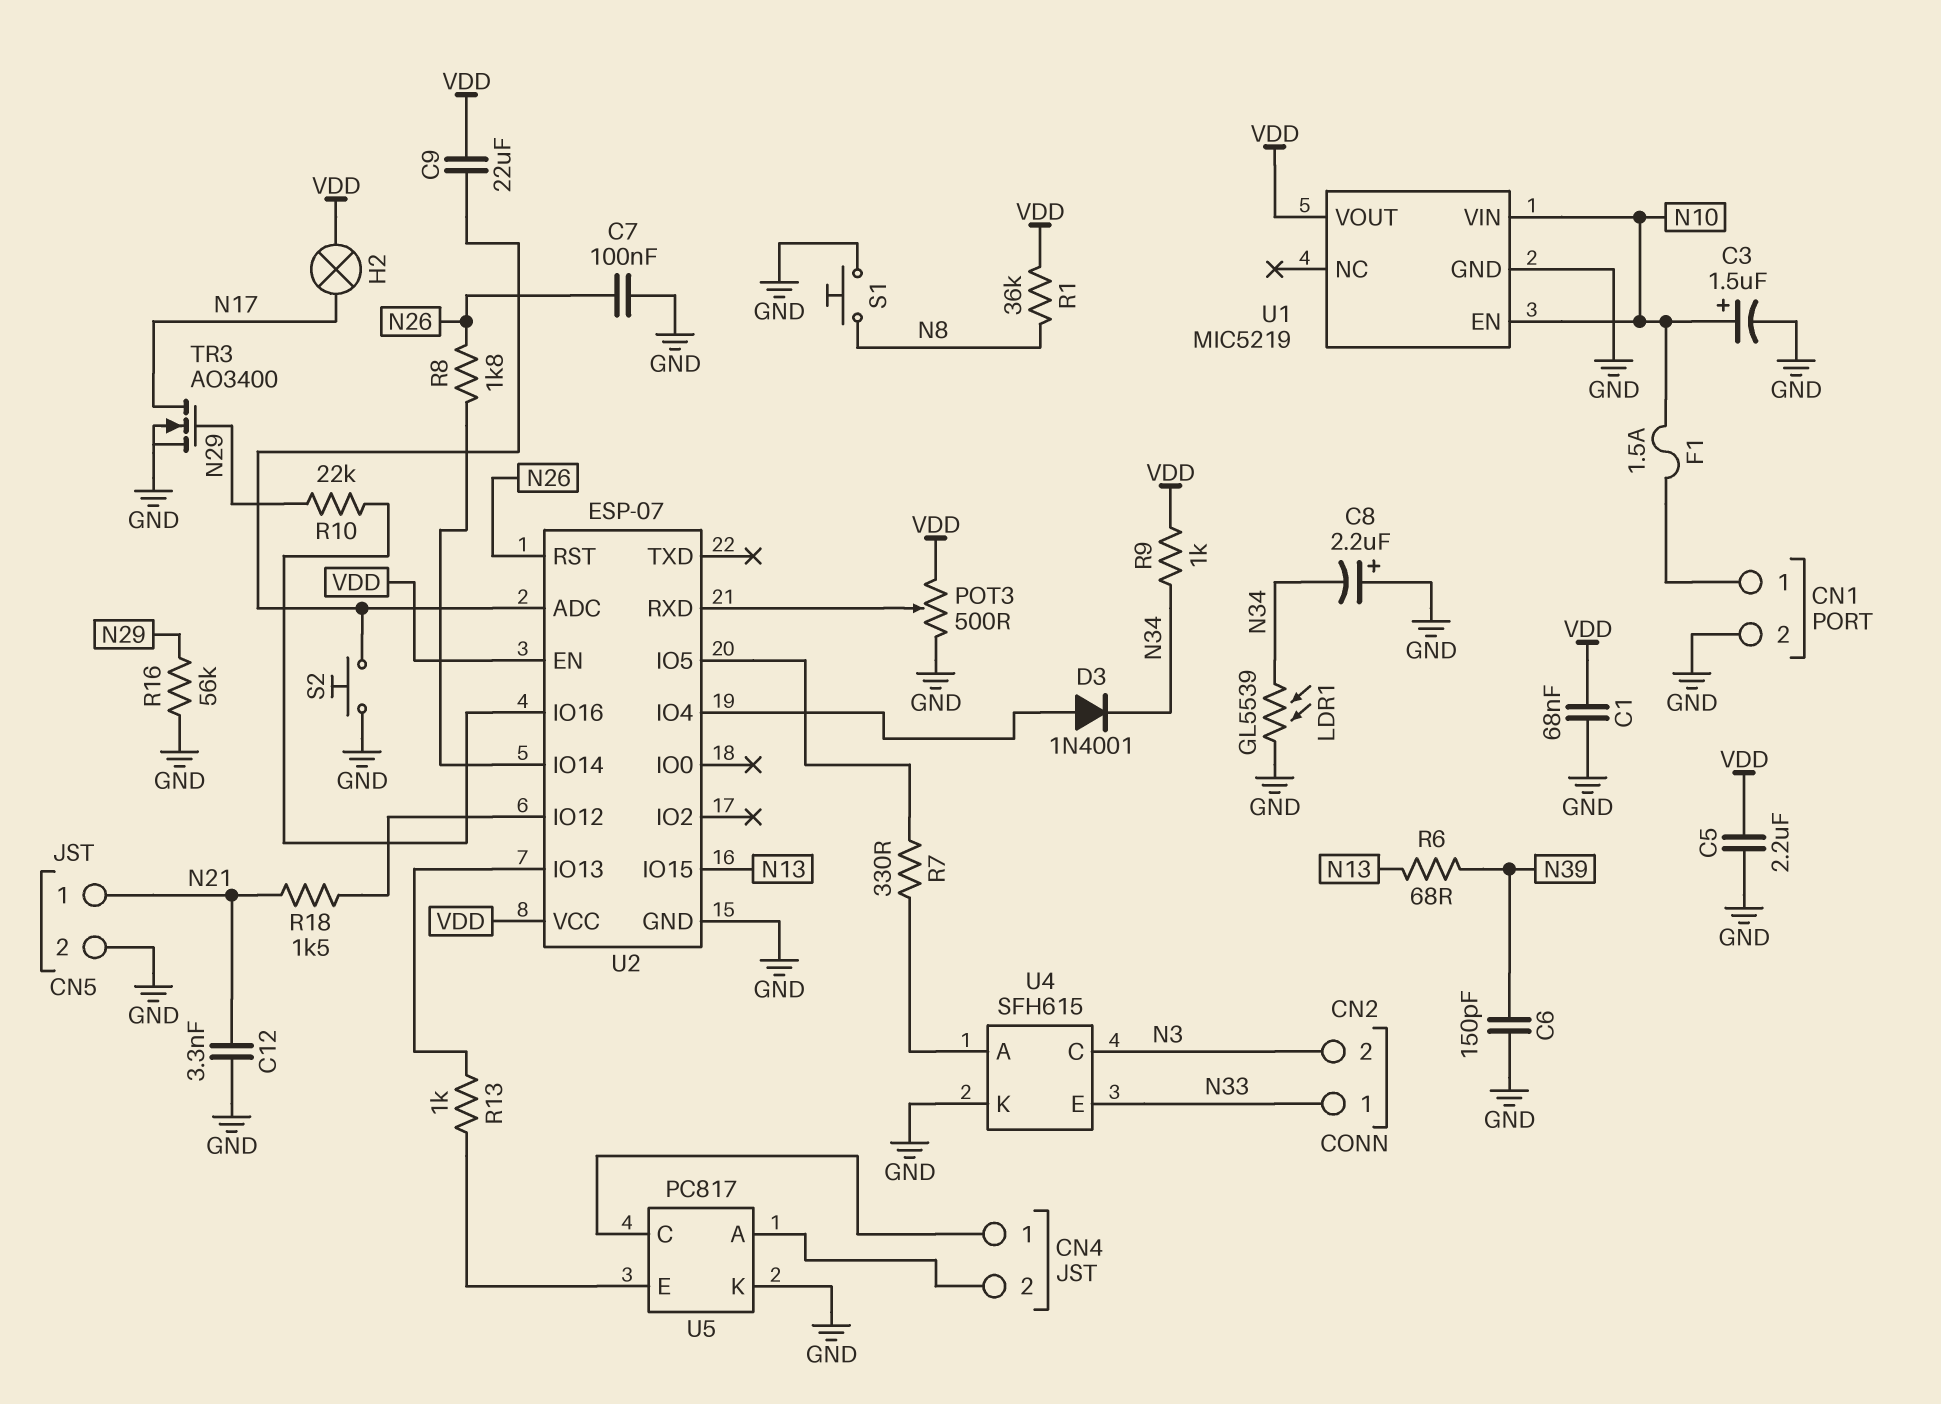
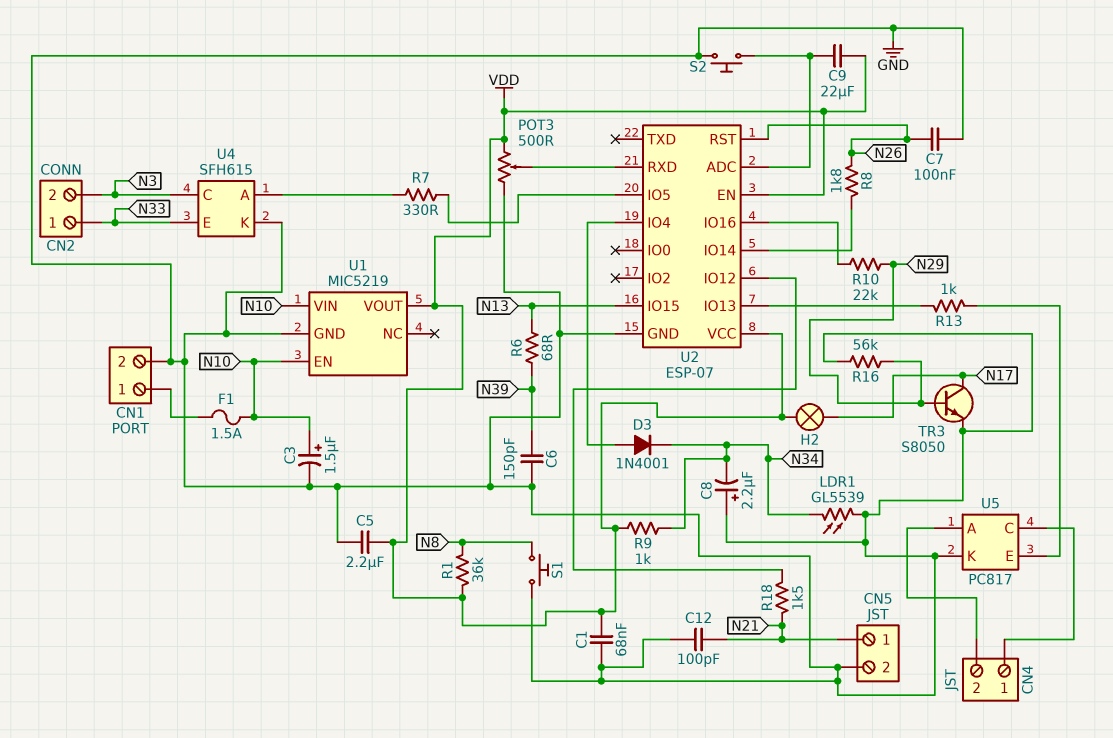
C12: 3.3nF (GND, N21) -> 100pF (GND, N21)
TR3: NMOS AO3400 (G N29, D N17, S GND) -> NPN S8050 (B N29, C N17, E GND)

